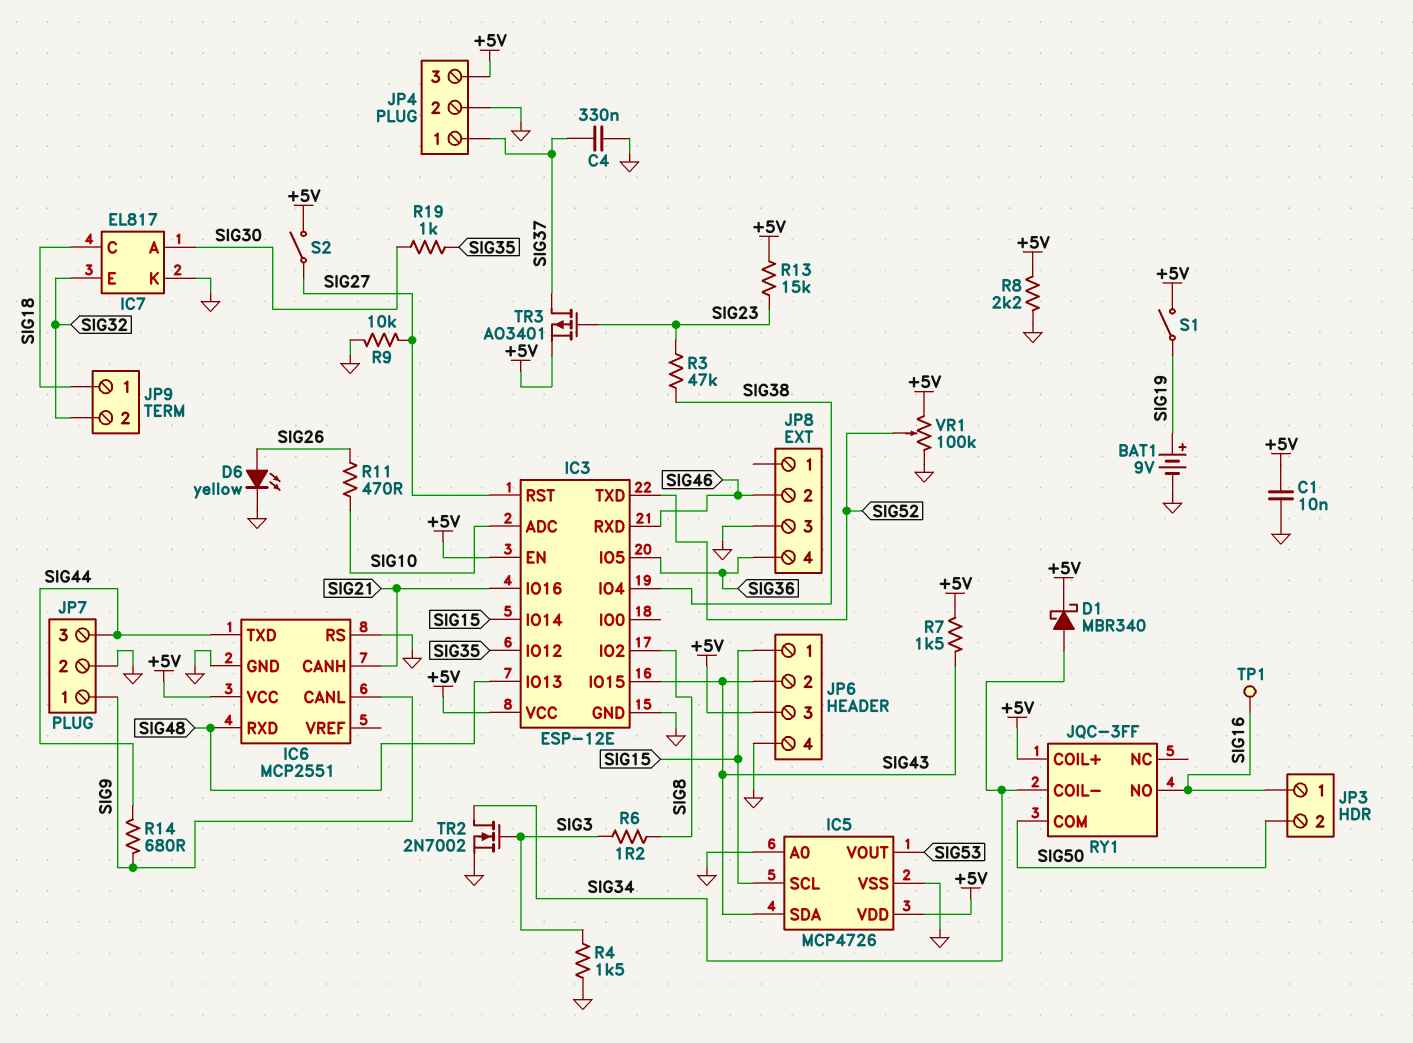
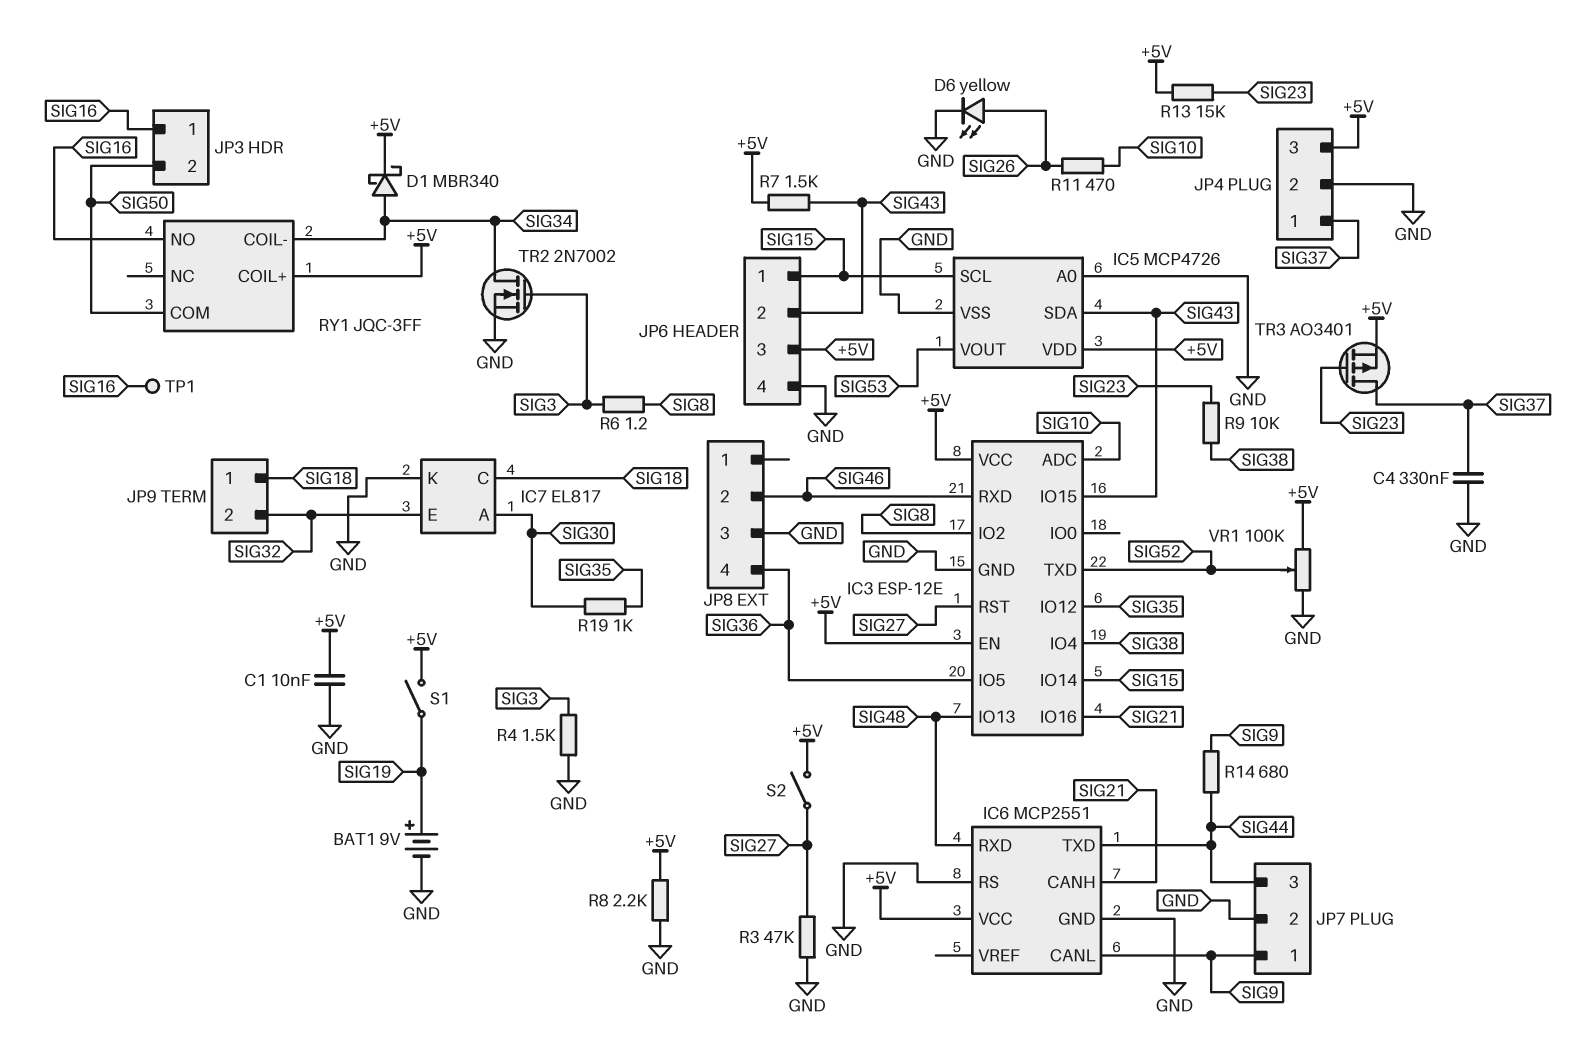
R3: 47k (SIG23, SIG38) -> 47k (GND, SIG27)
R9: 10k (GND, SIG27) -> 10k (SIG23, SIG38)

